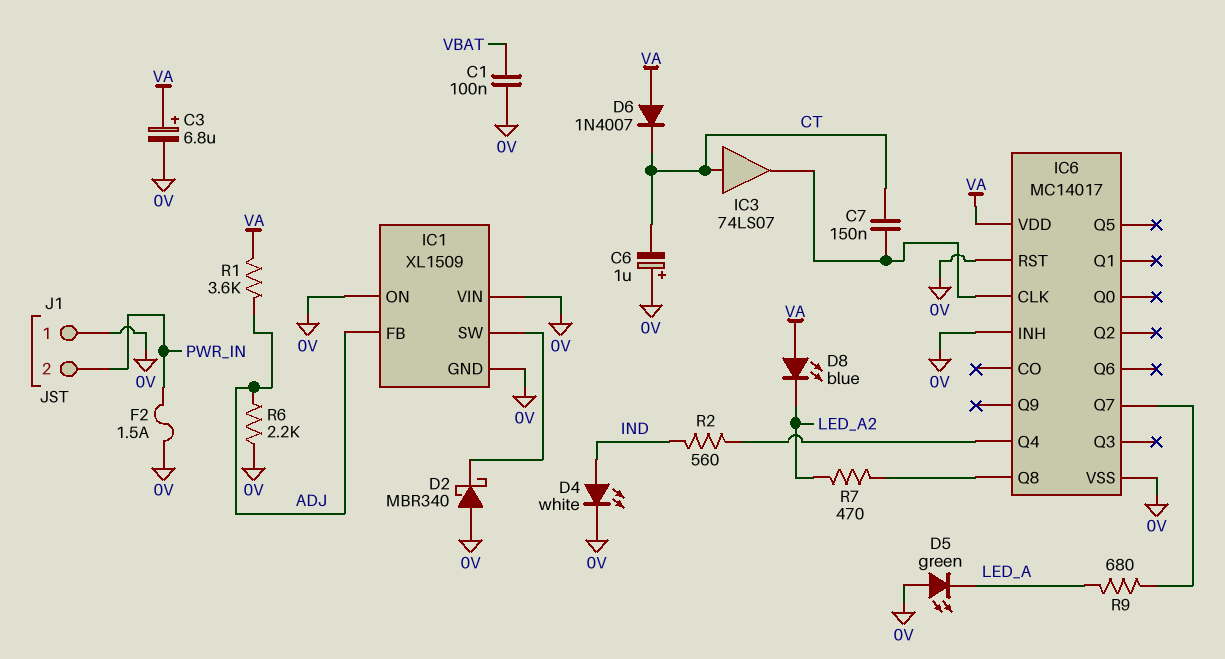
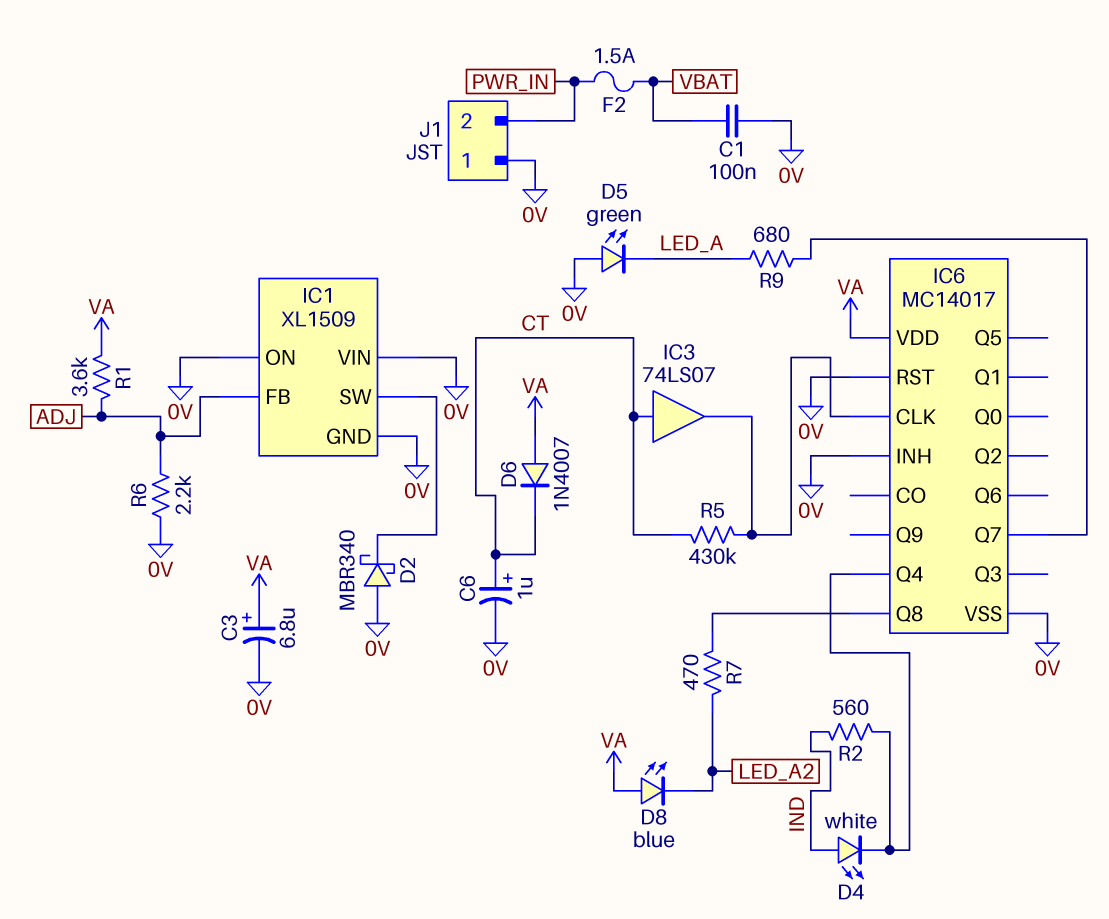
C6: 1uF (plus 0V, minus CT) -> 1uF (plus CT, minus 0V)
C7: 150nF (CT, IC6/CLK) -> none
D4: LED white (A IND, K 0V) -> LED white (A IND, K IC6/Q4)
F2: 1.5A (0V, PWR_IN) -> 1.5A (PWR_IN, VBAT)
R5: none -> 430k (CT, IC6/CLK)

